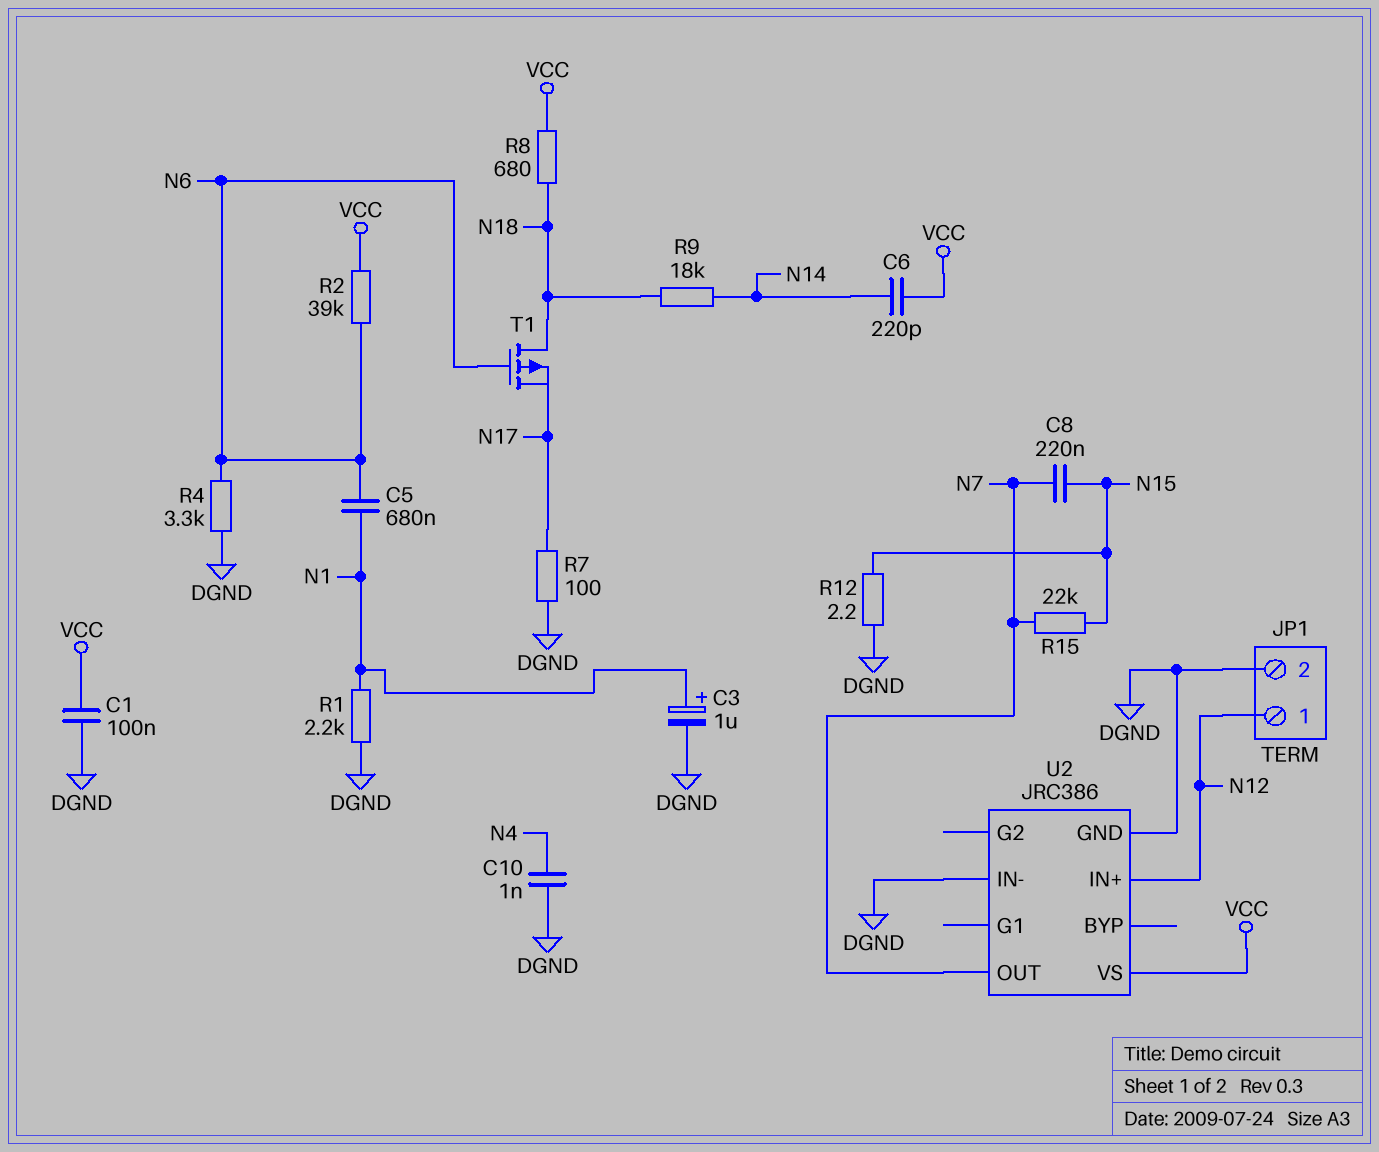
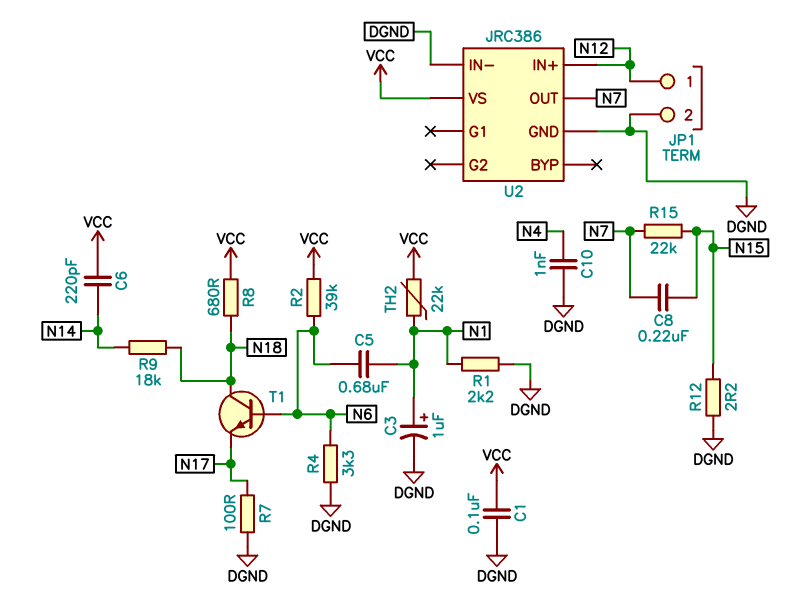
T1: PMOS (G N6, D N18, S N17) -> NPN (B N6, C N18, E N17)
TH2: none -> 22k (N1, VCC)

